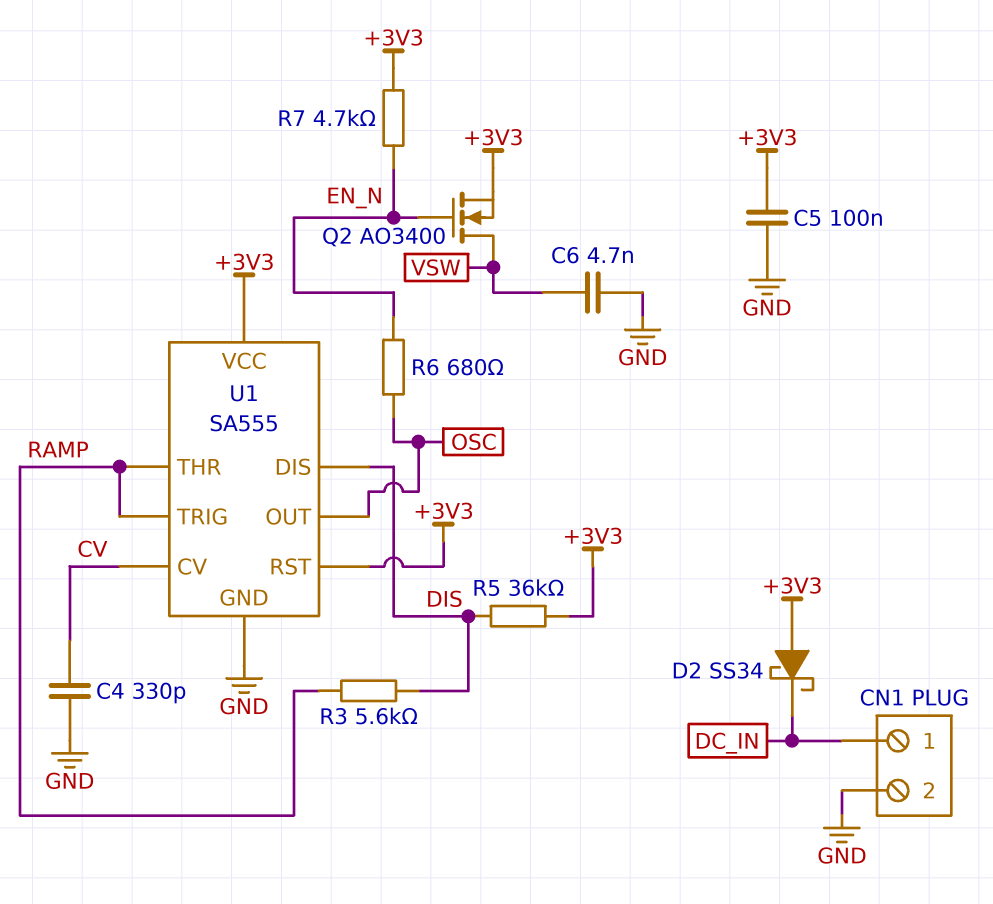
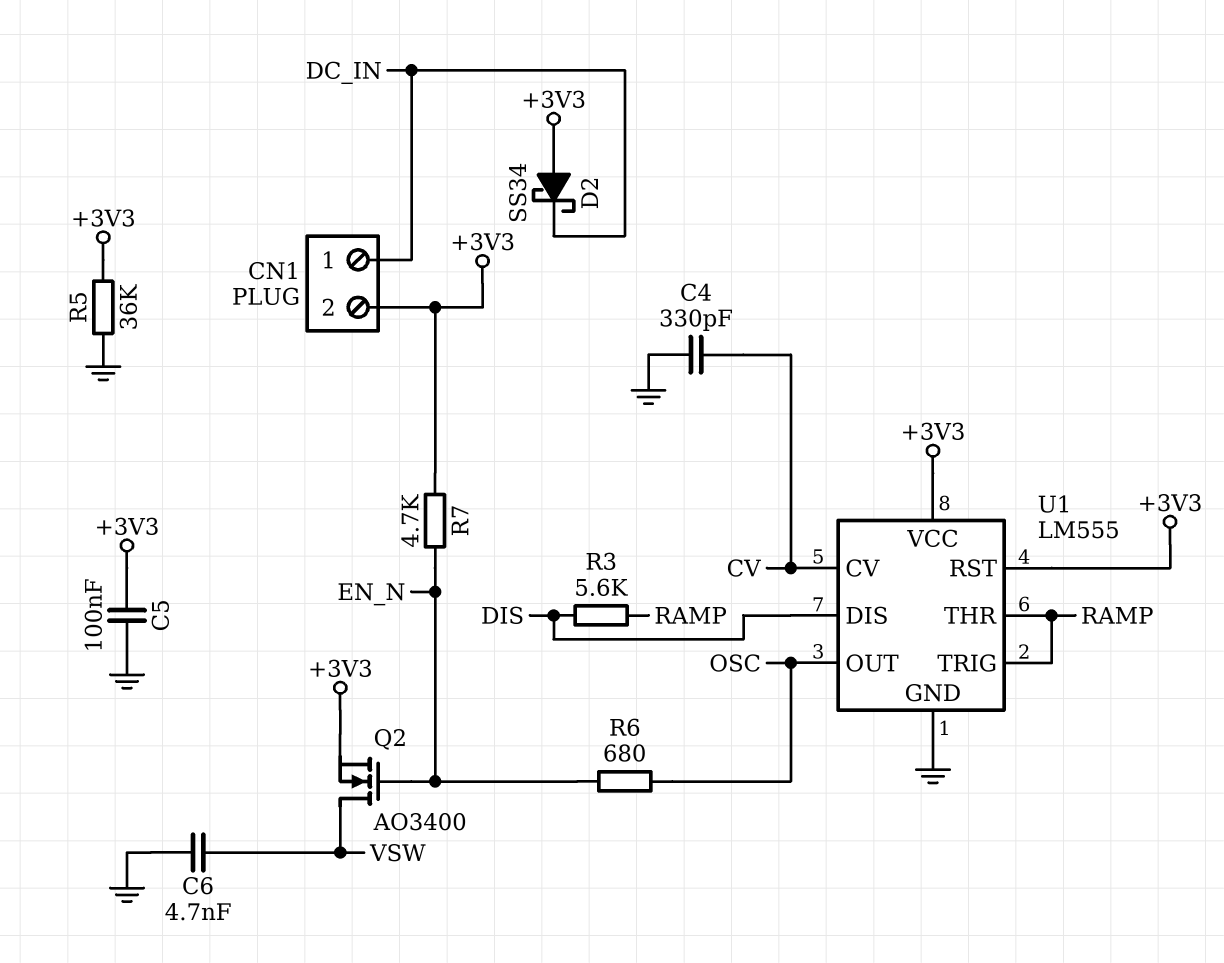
CN1 pin 2: GND -> +3V3
R5: 36k (+3V3, DIS) -> 36k (+3V3, GND)
U1: SA555 -> LM555

